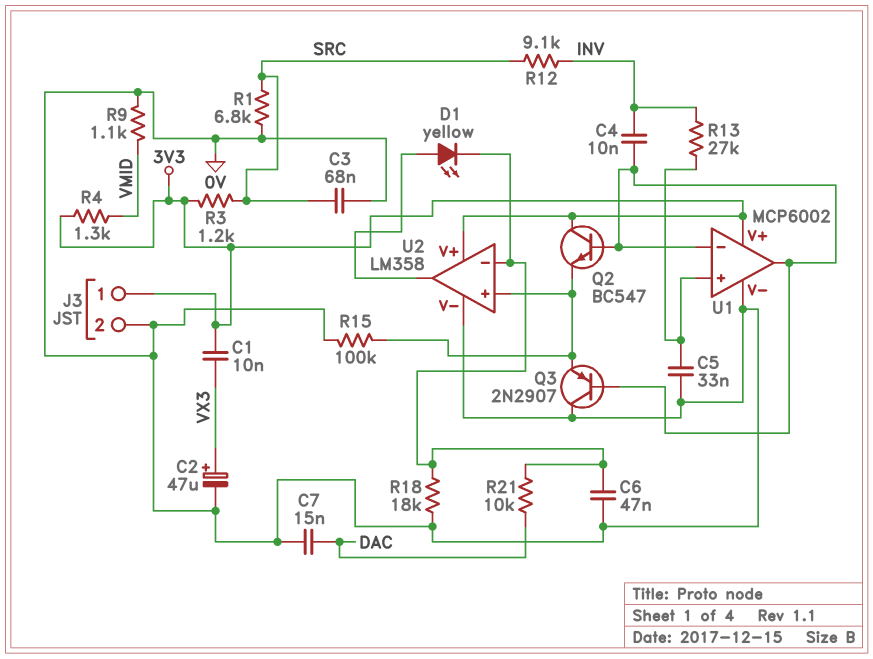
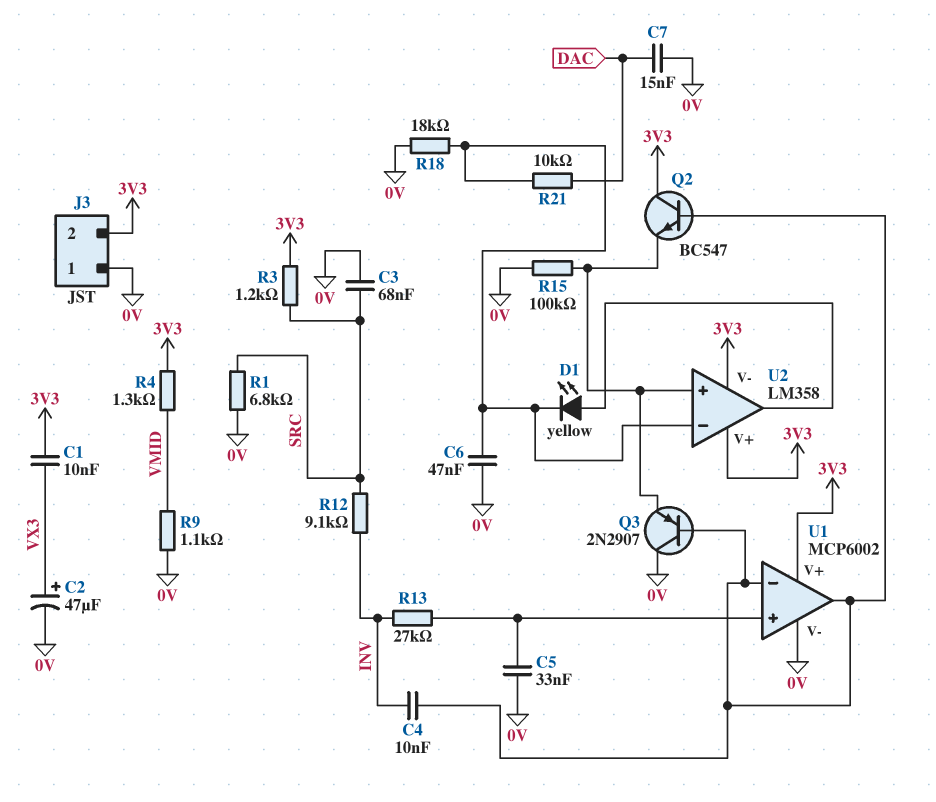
J3 pin 1: 3V3 -> 0V
J3 pin 2: 0V -> 3V3
U2 pin V-: 0V -> 3V3

